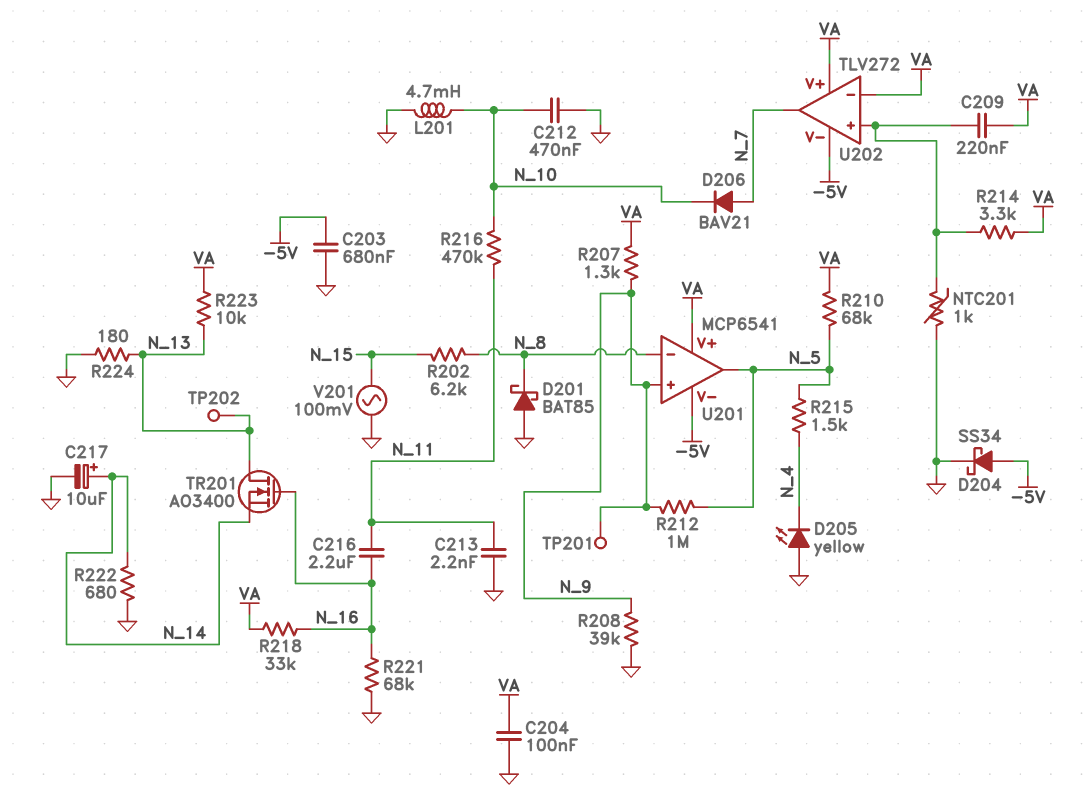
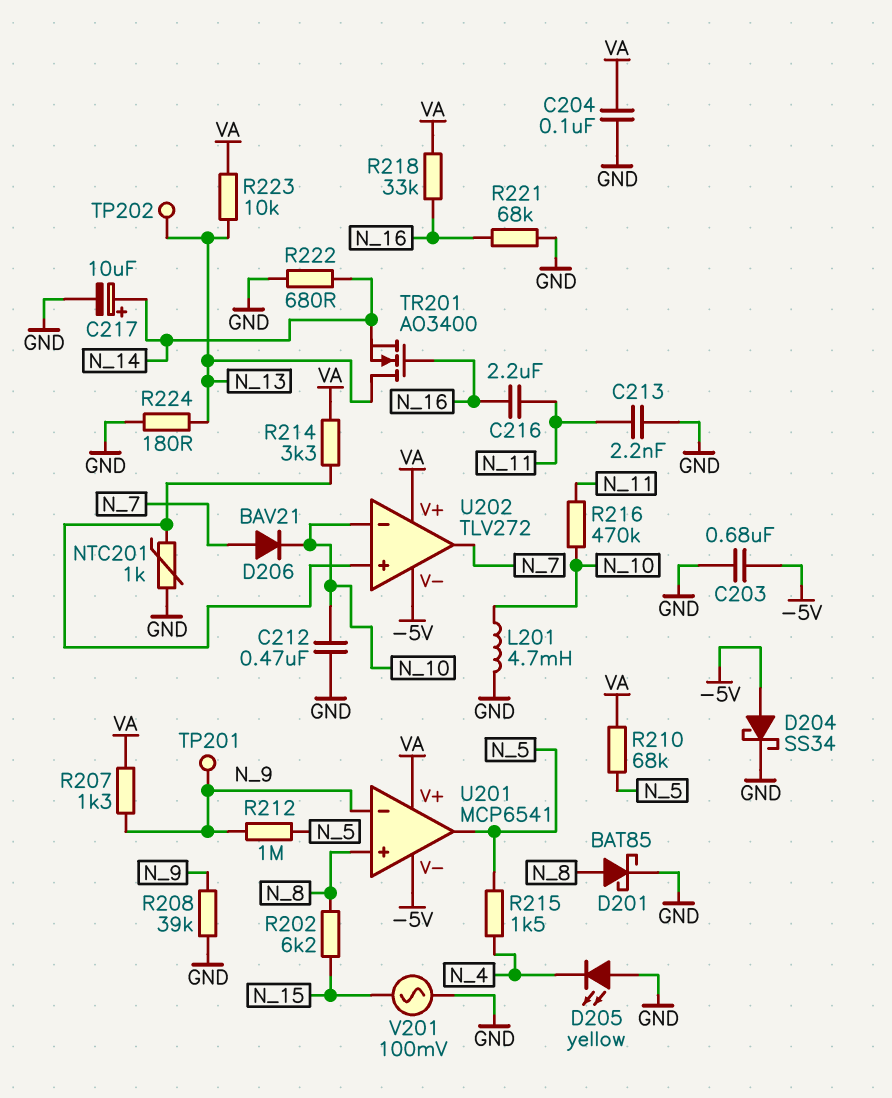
C209: 220nF (U202/in+, VA) -> none
D201: schottky BAT85 (A GND, K N_8) -> schottky BAT85 (A N_8, K GND)
U201 pin in+: N_9 -> N_8
U201 pin in-: N_8 -> N_9
U202 pin in-: VA -> N_10

